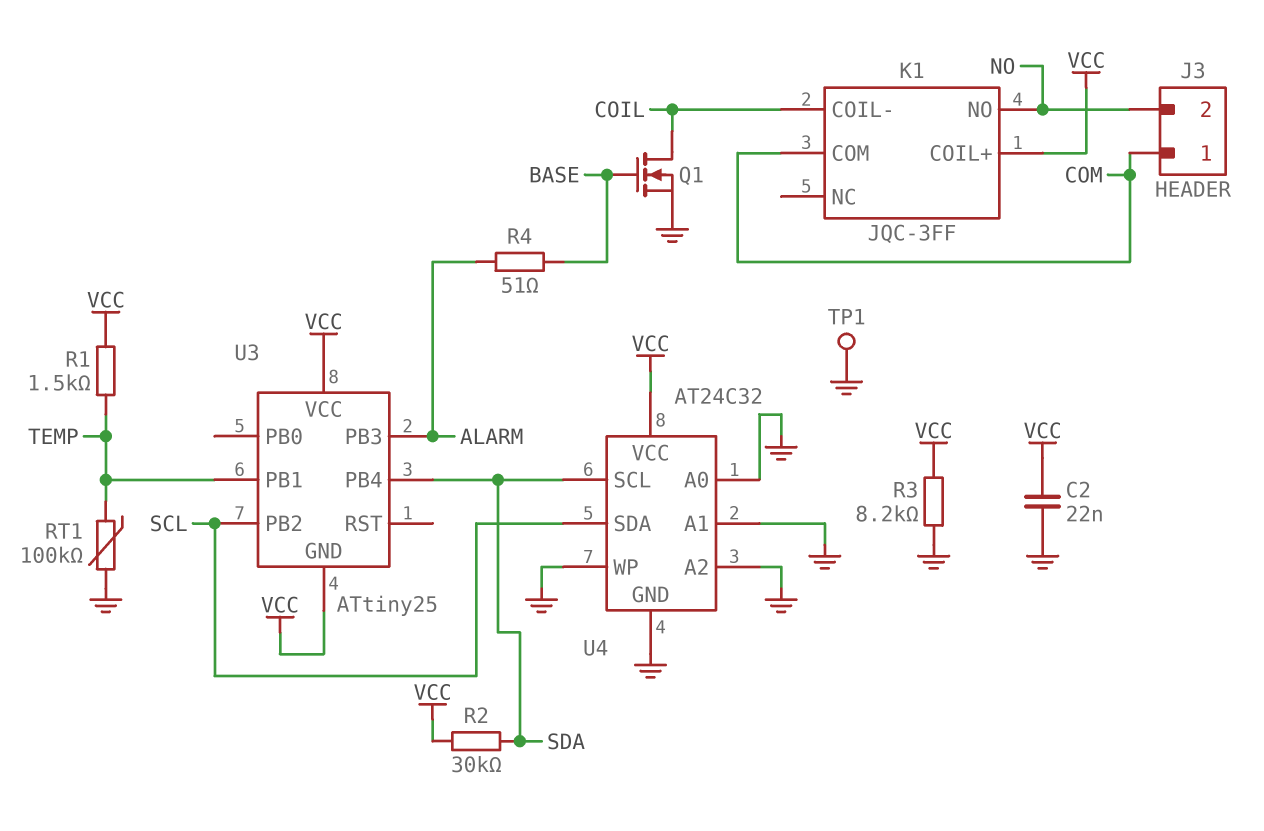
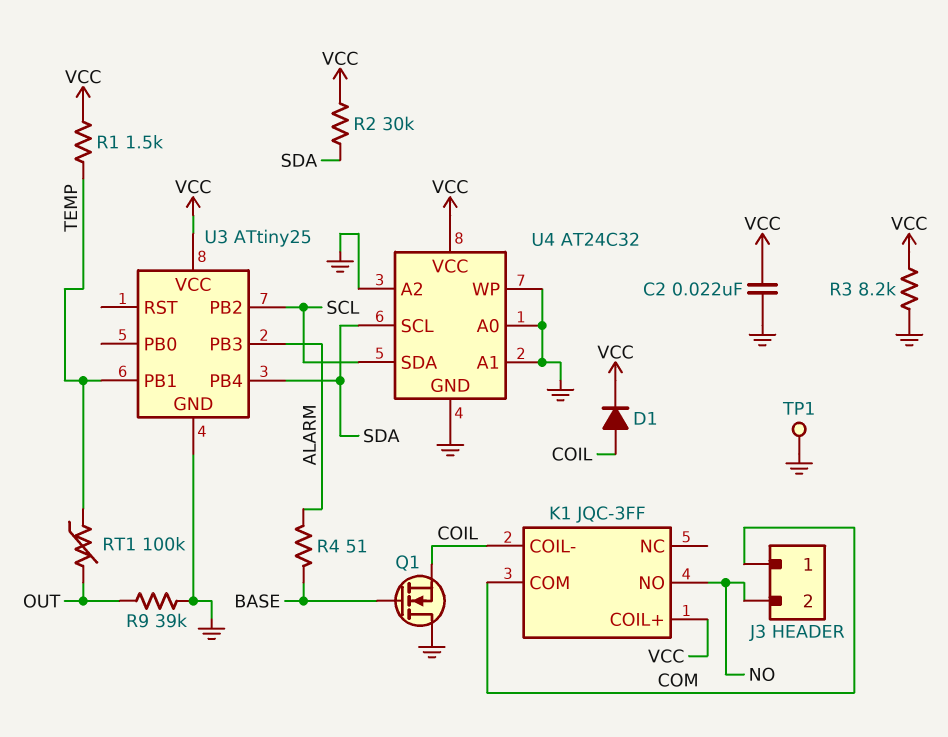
D1: none -> diode (A COIL, K VCC)
Q1: NMOS (G BASE, D COIL, S GND) -> NMOS (G BASE, D GND, S COIL)
R9: none -> 39k (GND, OUT)
RT1: 100k (GND, TEMP) -> 100k (OUT, TEMP)
U3 pin GND: VCC -> GND

